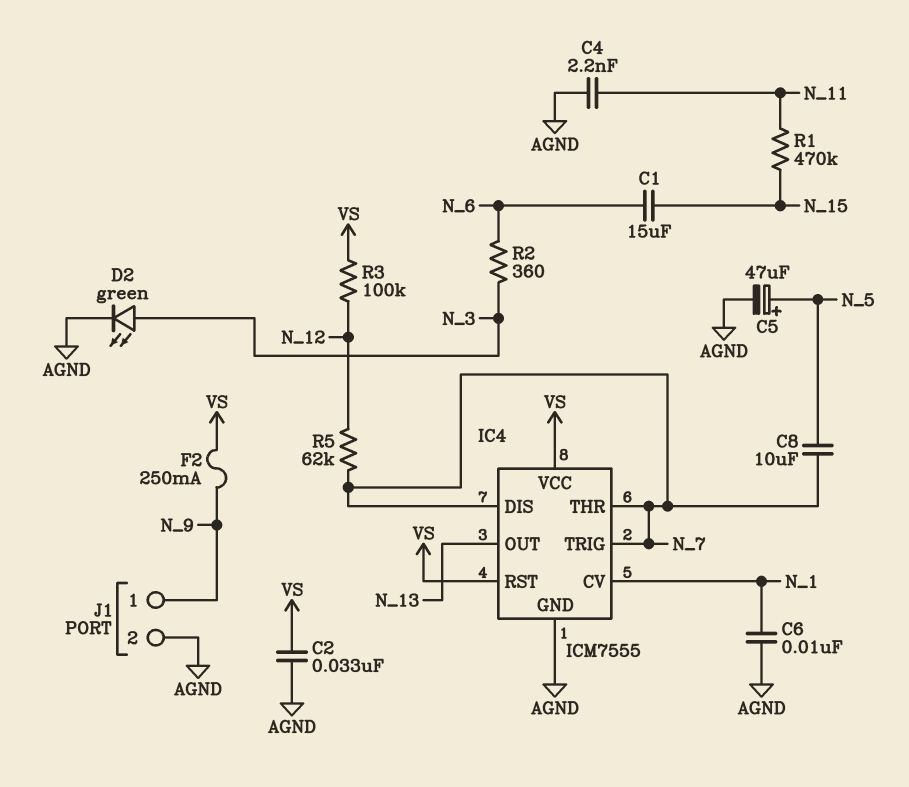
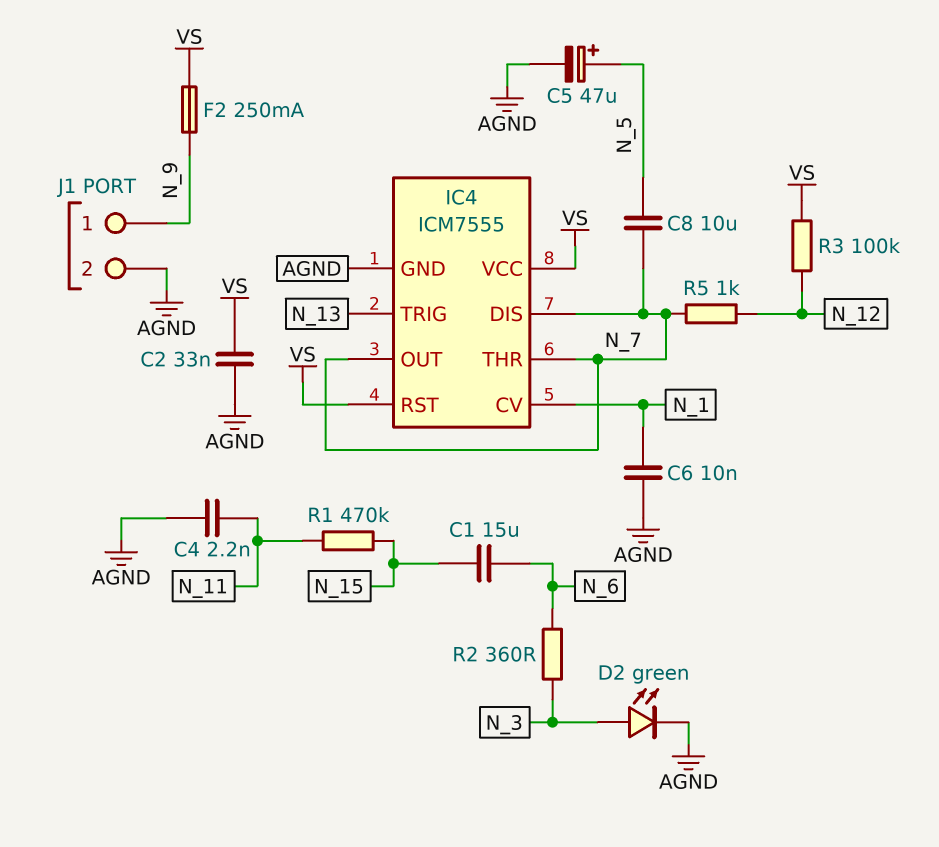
IC4 pin OUT: N_13 -> N_7
IC4 pin TRIG: N_7 -> N_13
R5: 62k (N_7, N_12) -> 1k (N_7, N_12)

